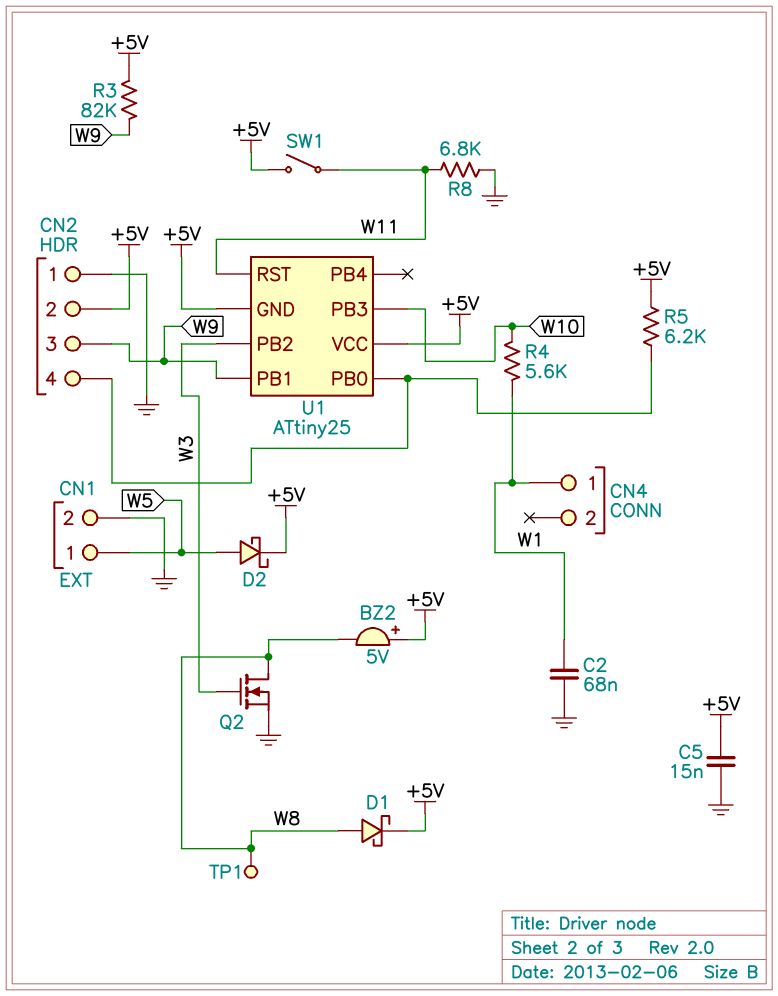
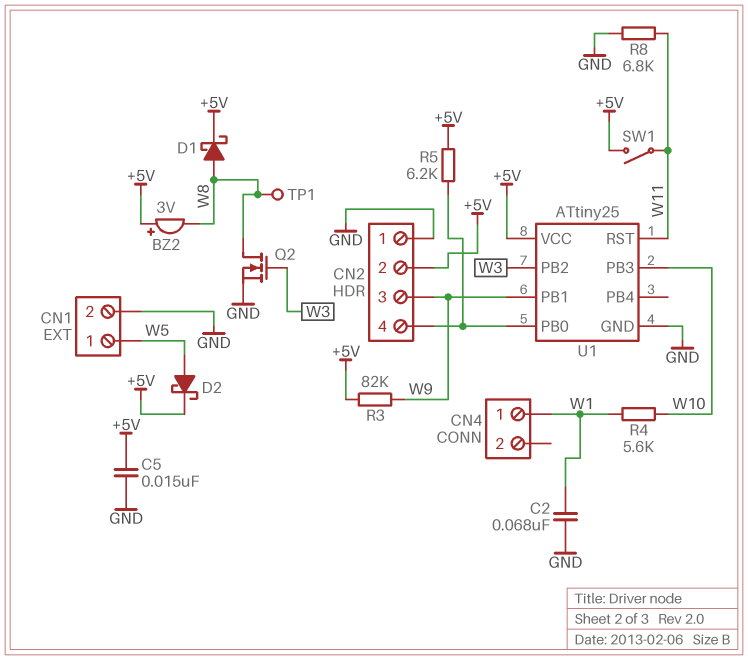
BZ2: buzzer 5V (plus +5V, minus W8) -> buzzer 3V (plus +5V, minus W8)
U1 pin GND: +5V -> GND

